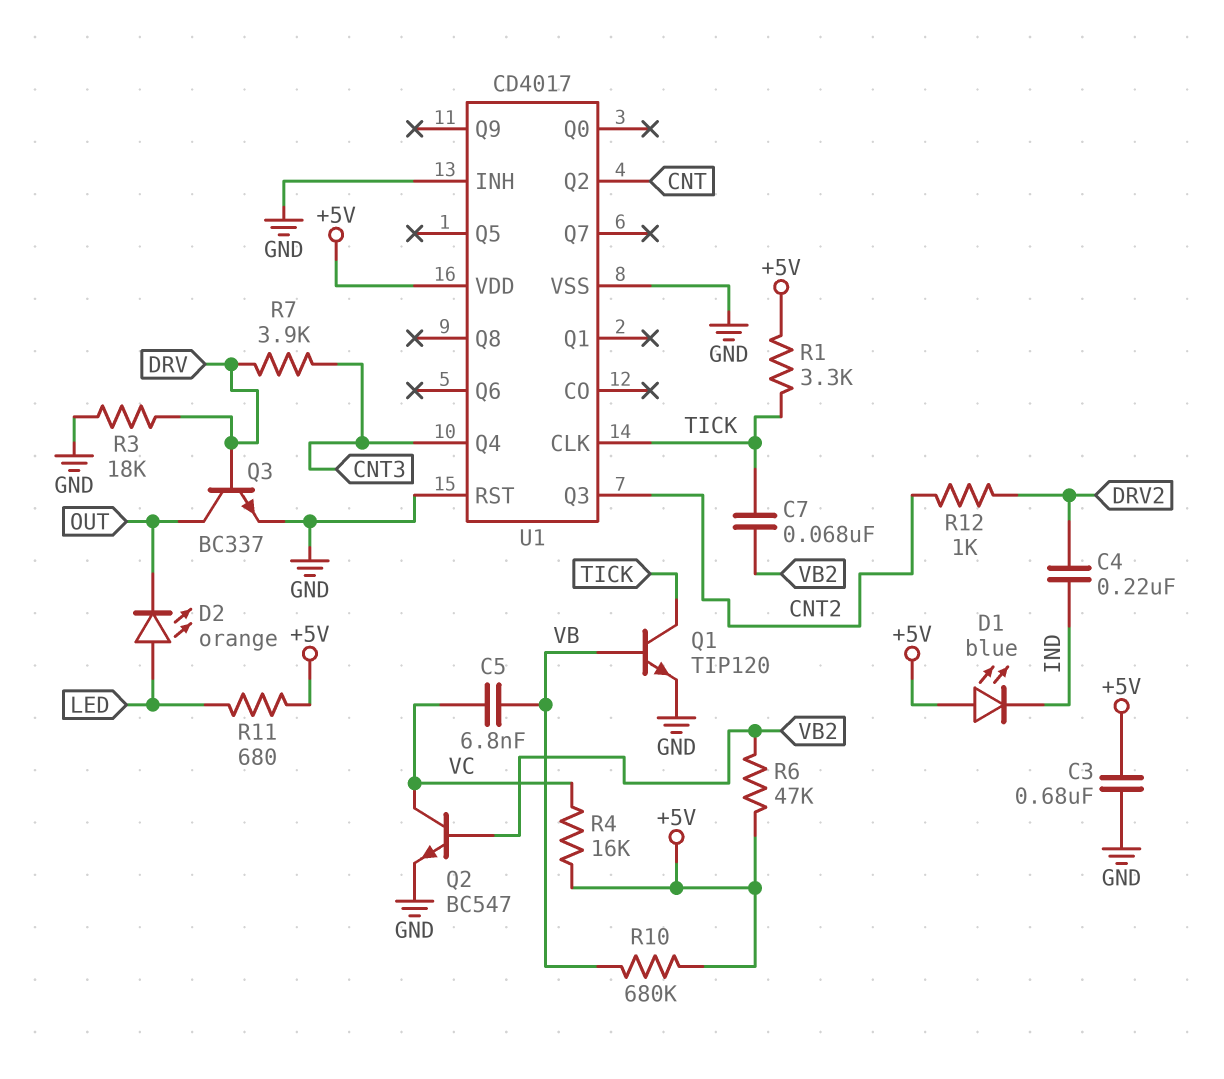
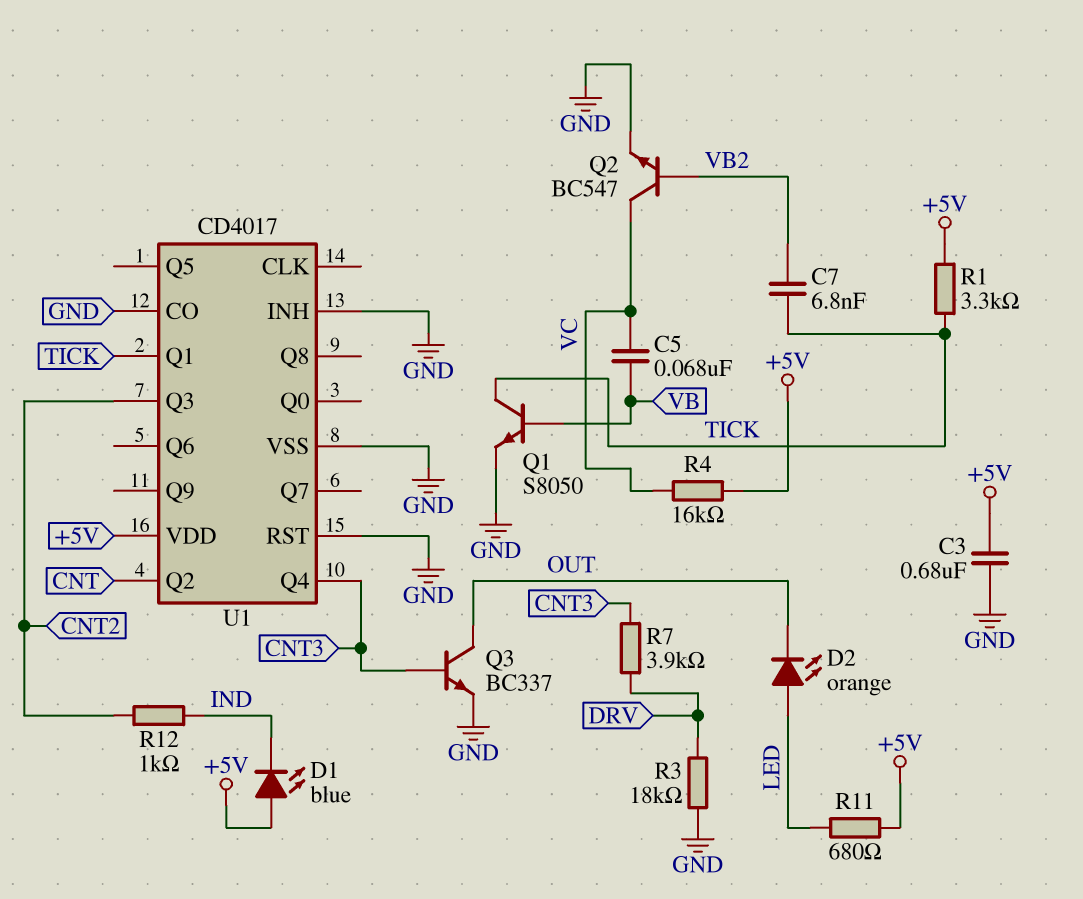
C4: 220nF (DRV2, IND) -> none
C5: 6.8nF (VB, VC) -> 68nF (VB, VC)
C7: 68nF (TICK, VB2) -> 6.8nF (TICK, VB2)
Q1: NPN TIP120 (B VB, C TICK, E GND) -> NPN S8050 (B VB, C TICK, E GND)
Q3: NPN BC337 (B DRV, C OUT, E GND) -> NPN BC337 (B CNT3, C OUT, E GND)
R6: 47k (+5V, VB2) -> none
R10: 680k (+5V, VB) -> none
R12: 1k (CNT2, DRV2) -> 1k (CNT2, IND)
U1 pin CLK: TICK -> none
U1 pin CO: none -> GND
U1 pin Q1: none -> TICK

